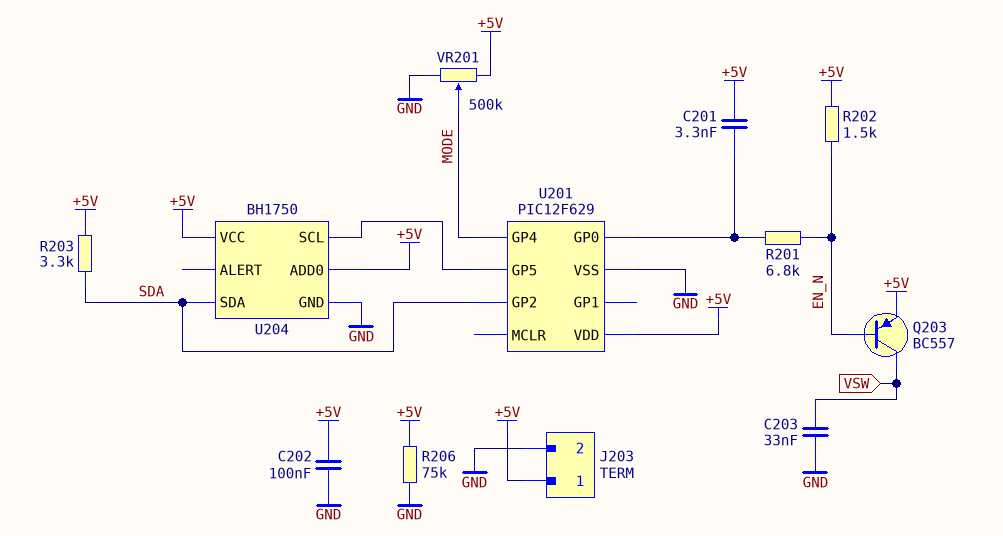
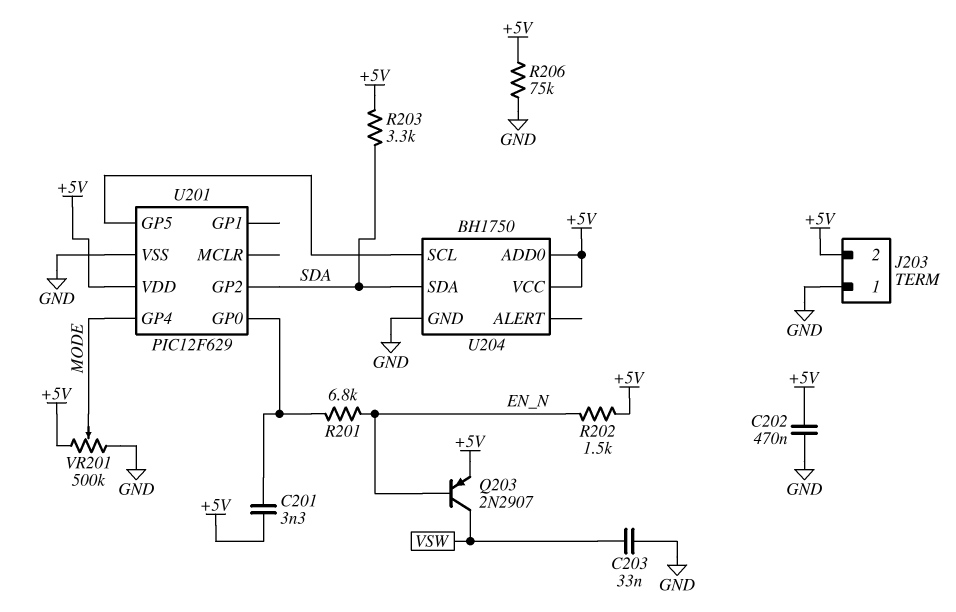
C202: 100nF (+5V, GND) -> 470nF (+5V, GND)
J203 pin 1: +5V -> GND
J203 pin 2: GND -> +5V
Q203: PNP BC557 (B EN_N, C VSW, E +5V) -> PNP 2N2907 (B EN_N, C VSW, E +5V)

